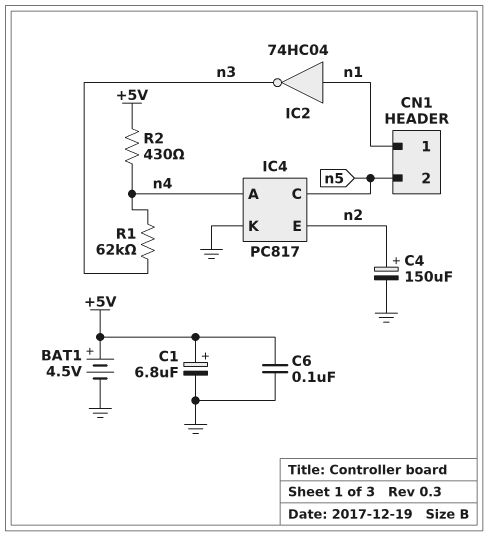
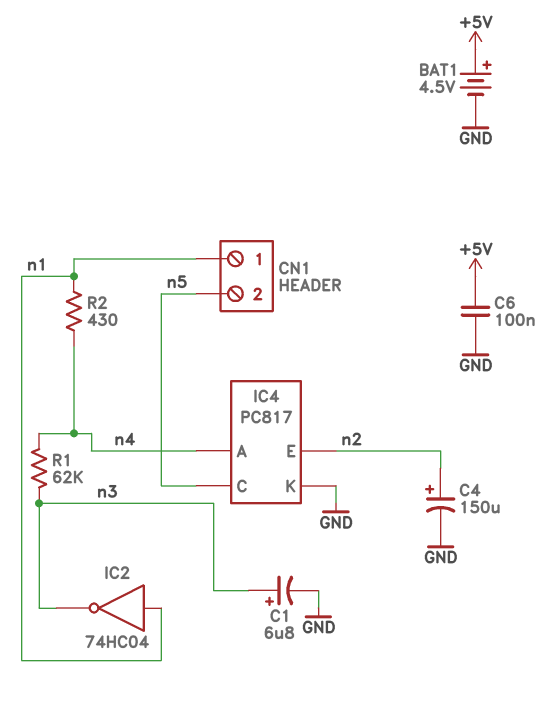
C1: 6.8uF (plus +5V, minus GND) -> 6.8uF (plus n3, minus GND)
R2: 430 (+5V, n4) -> 430 (n1, n4)

